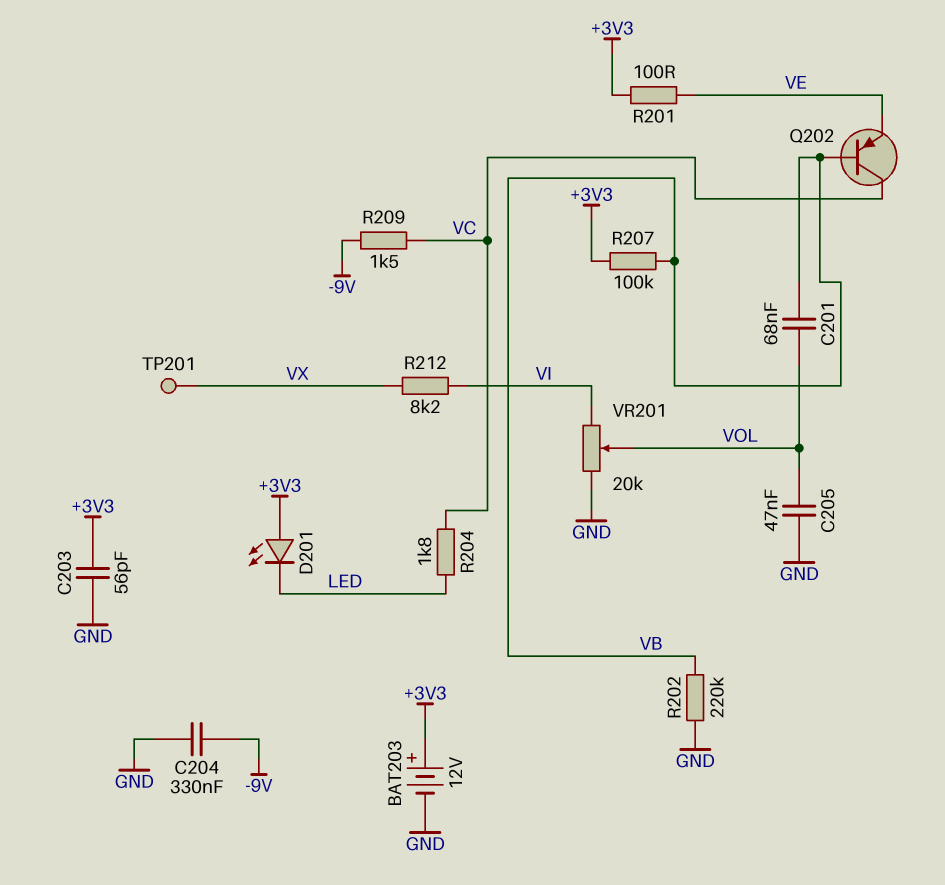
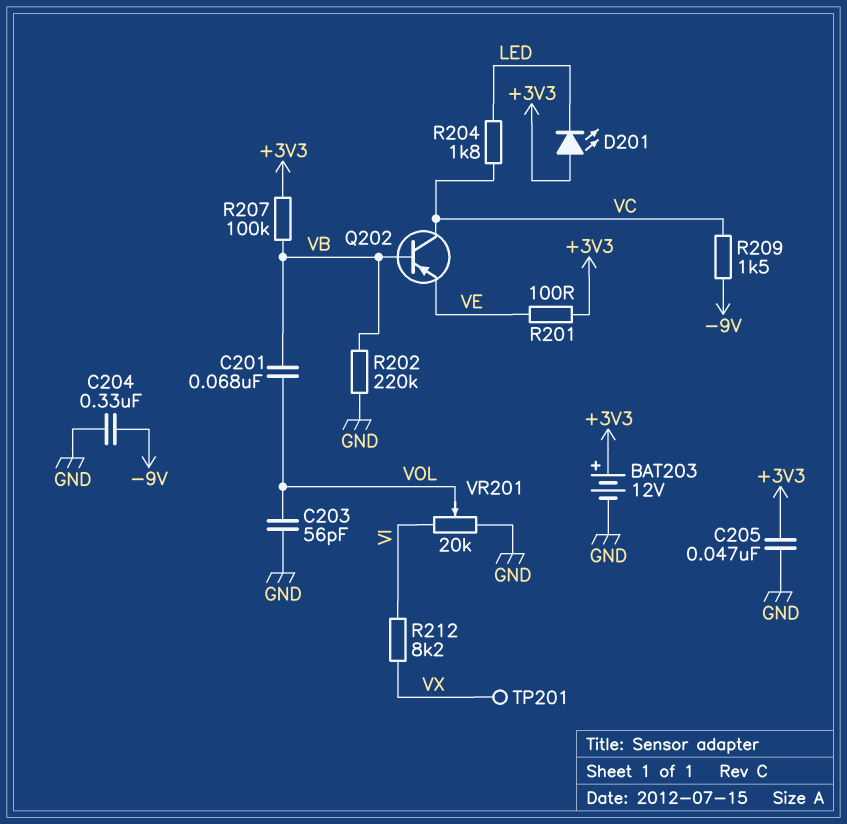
C203: 56pF (+3V3, GND) -> 56pF (GND, VOL)
C205: 47nF (GND, VOL) -> 47nF (+3V3, GND)

